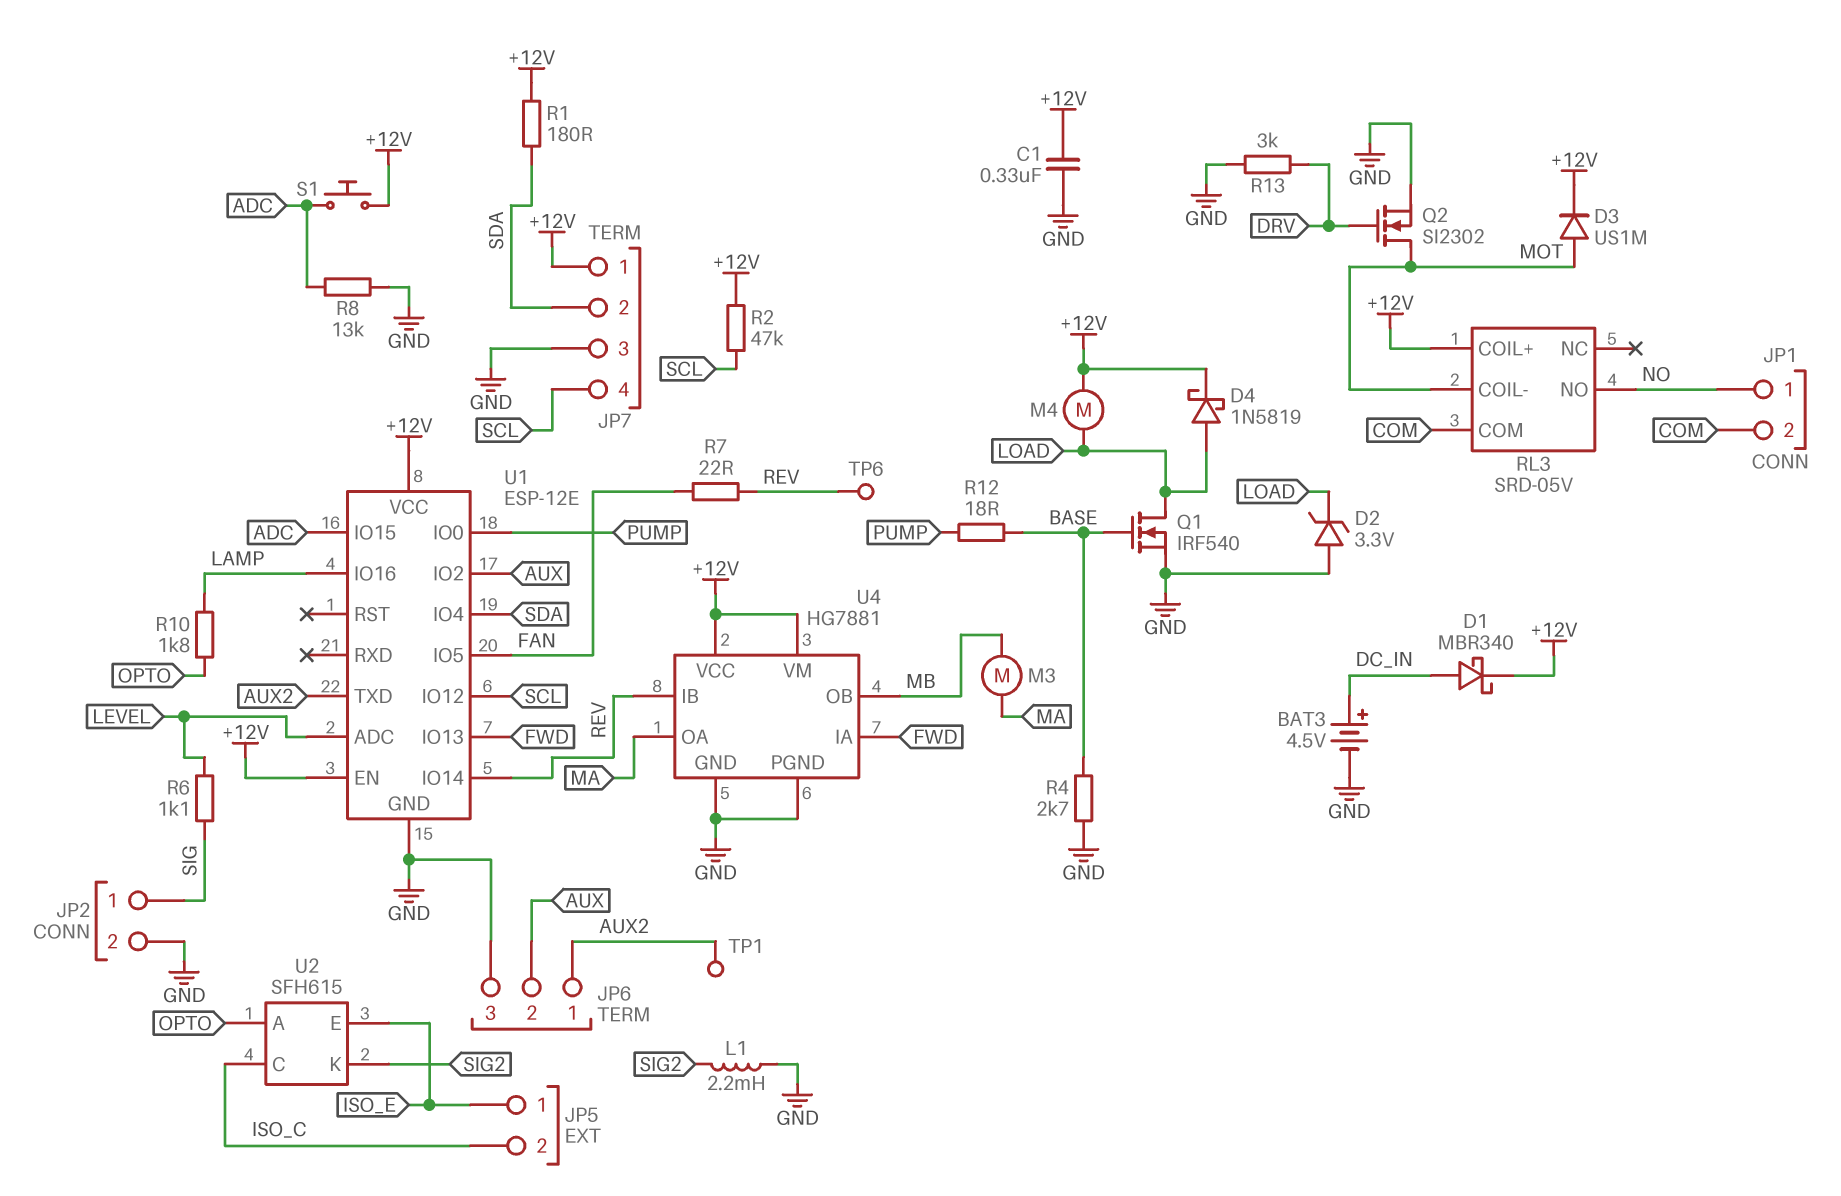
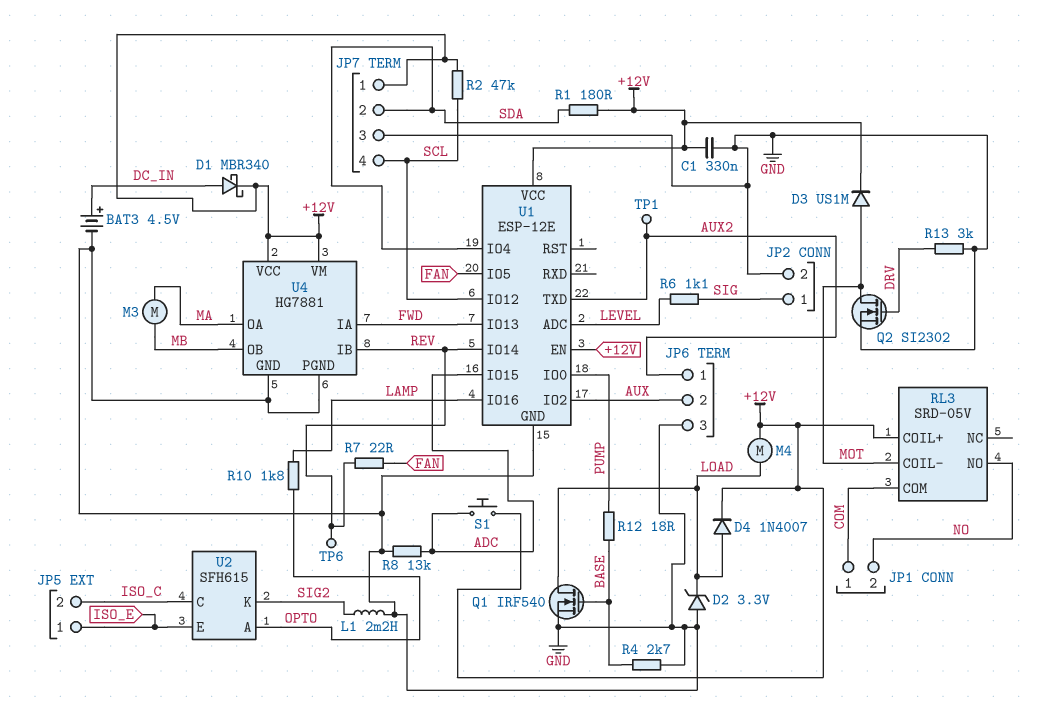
D4: schottky 1N5819 (A LOAD, K +12V) -> diode 1N4007 (A LOAD, K +12V)
JP1 pin 1: NO -> COM
JP1 pin 2: COM -> NO

